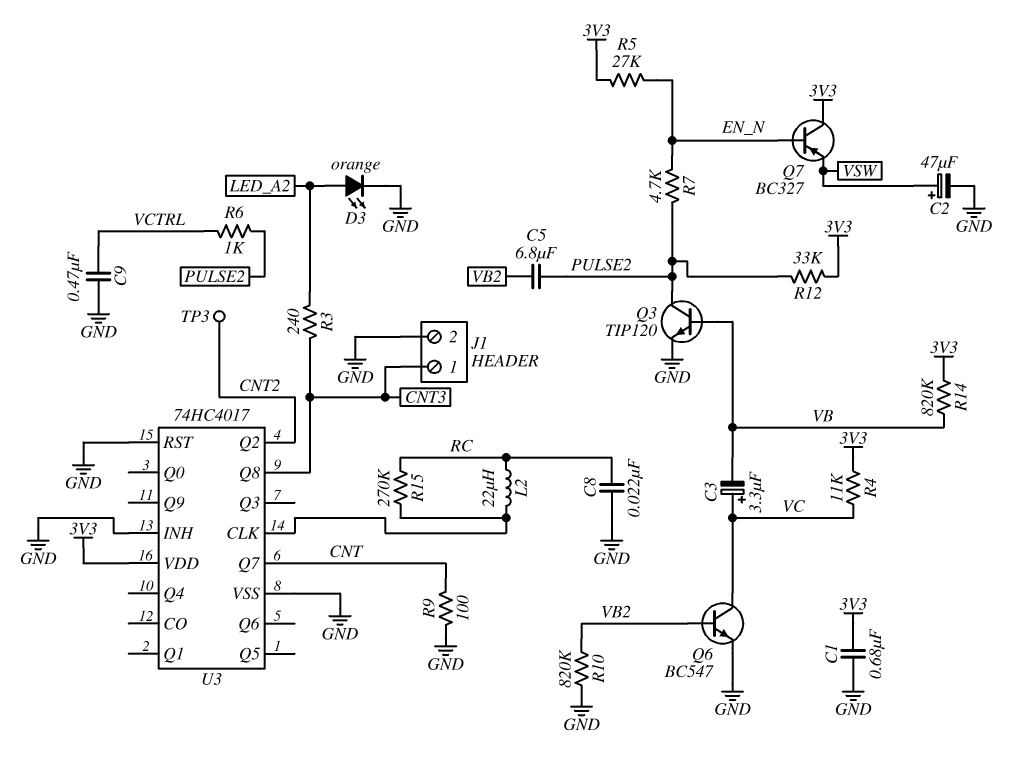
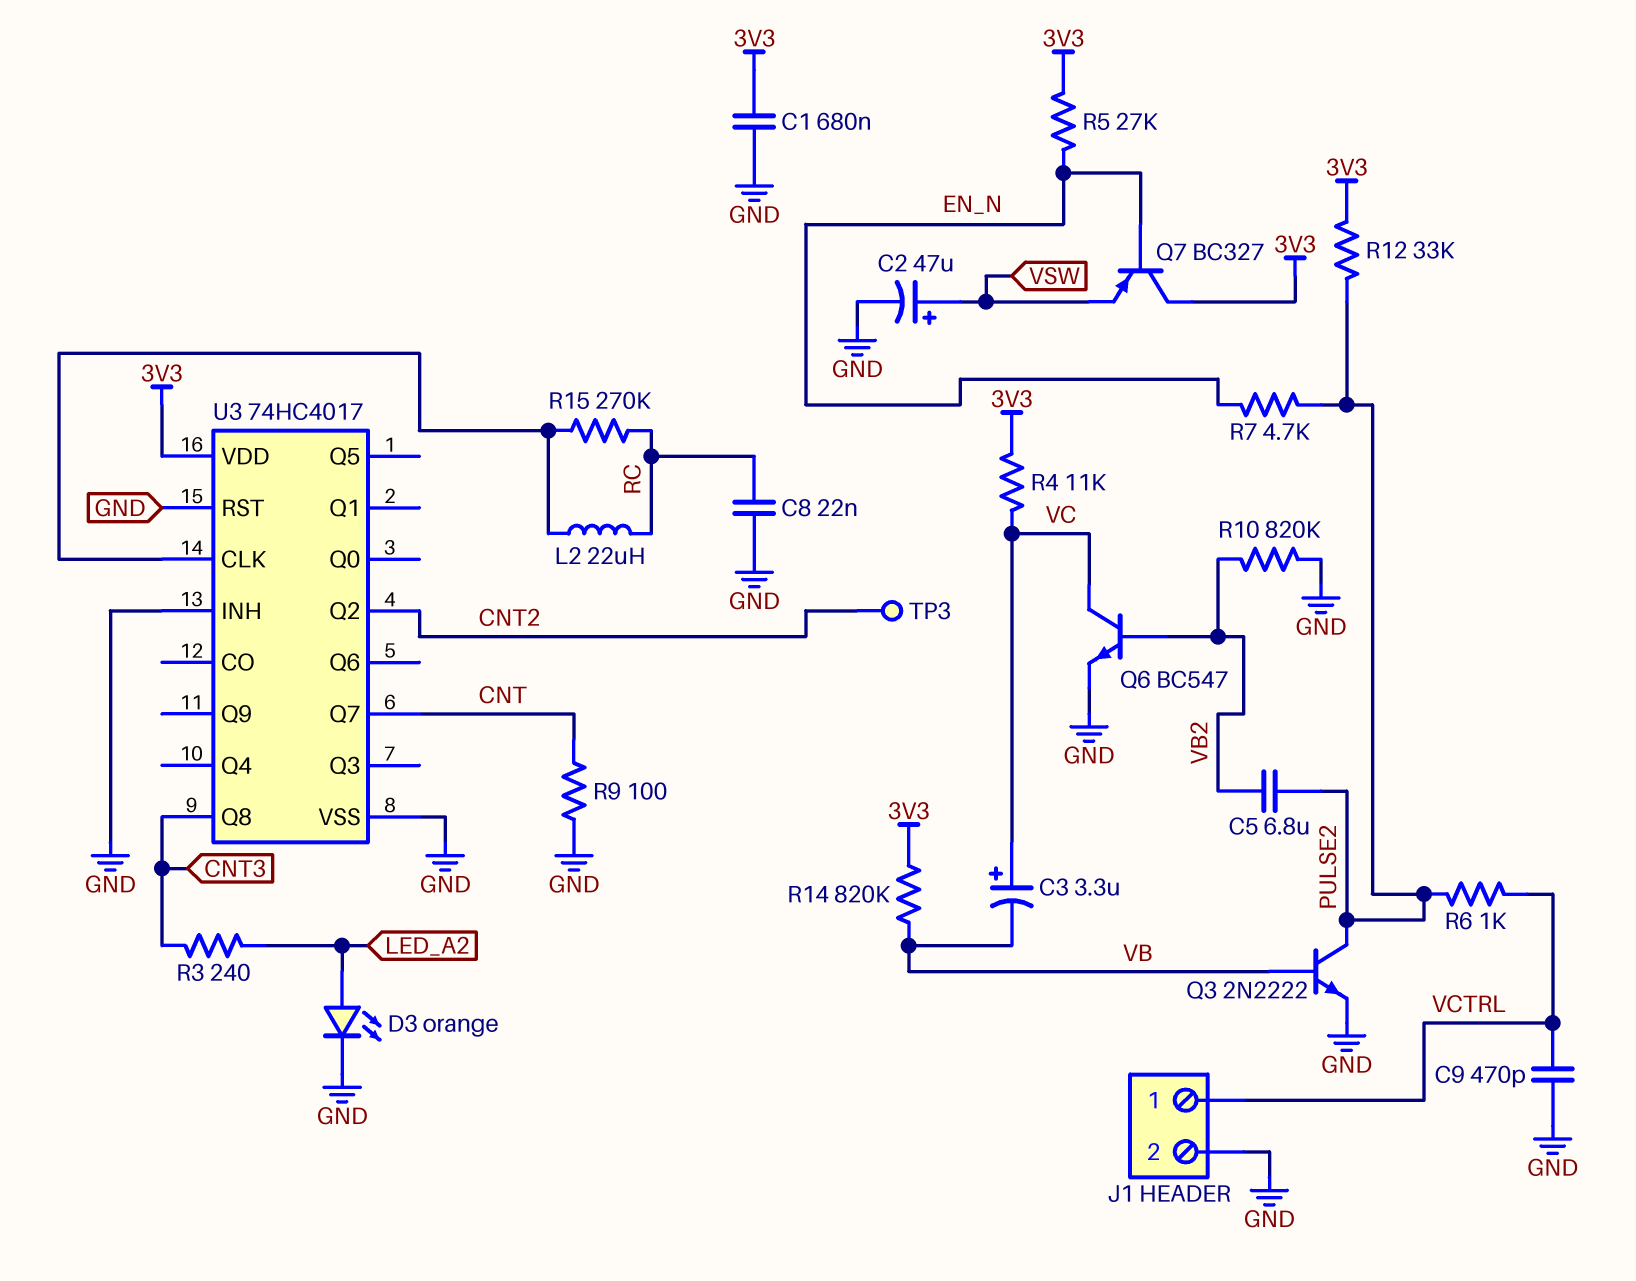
C9: 470nF (GND, VCTRL) -> 470pF (GND, VCTRL)
J1 pin 1: CNT3 -> VCTRL
Q3: NPN TIP120 (B VB, C PULSE2, E GND) -> NPN 2N2222 (B VB, C PULSE2, E GND)

